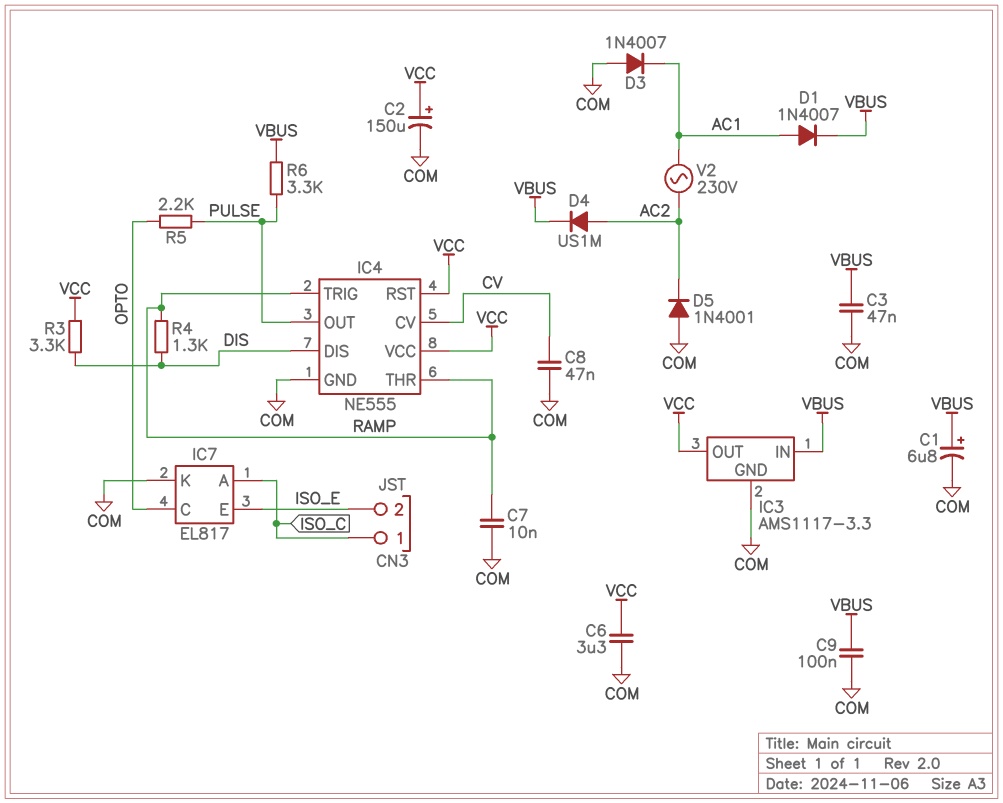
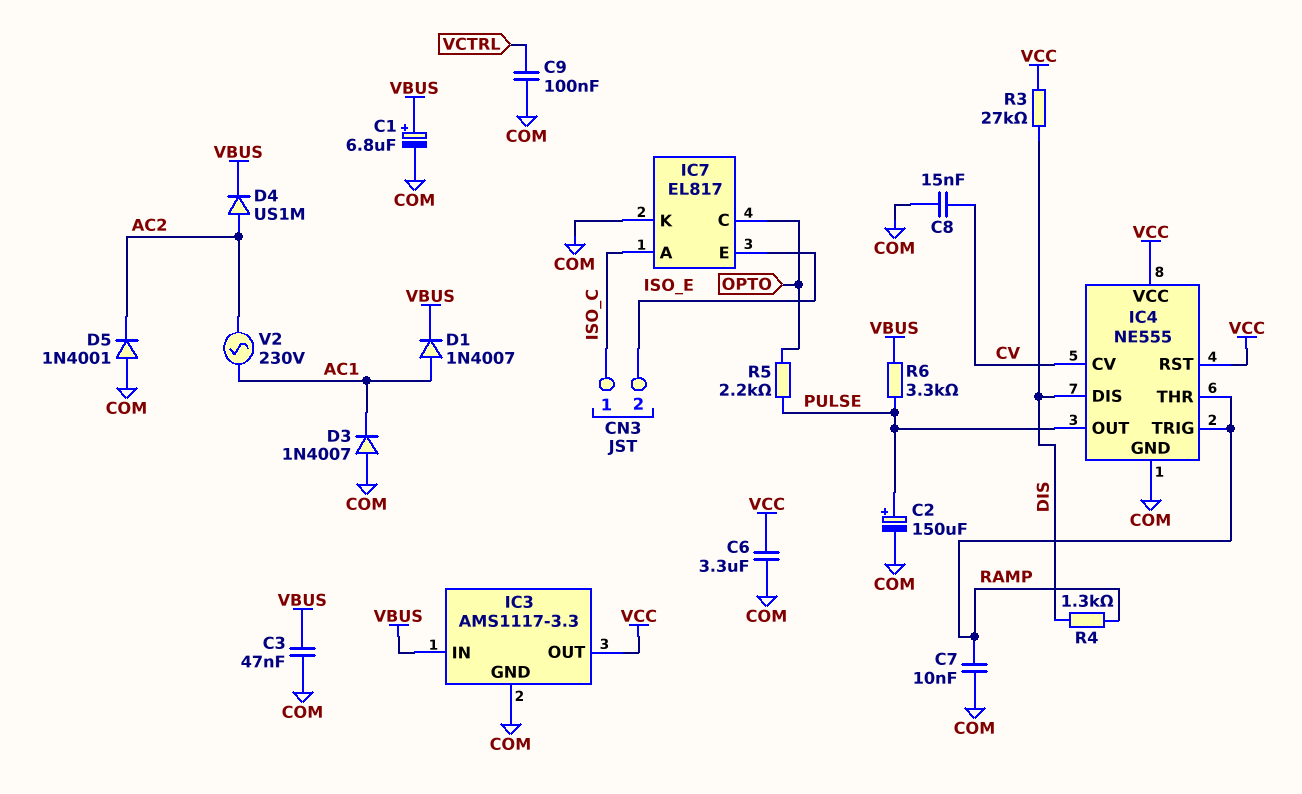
C2: 150uF (plus VCC, minus COM) -> 150uF (plus PULSE, minus COM)
C8: 47nF (COM, CV) -> 15nF (COM, CV)
C9: 100nF (COM, VBUS) -> 100nF (COM, VCTRL)
R3: 3.3k (DIS, VCC) -> 27k (DIS, VCC)

